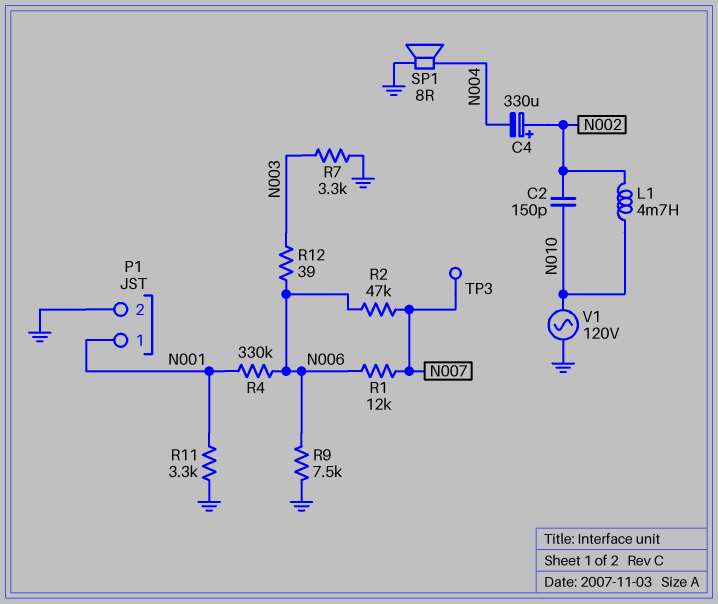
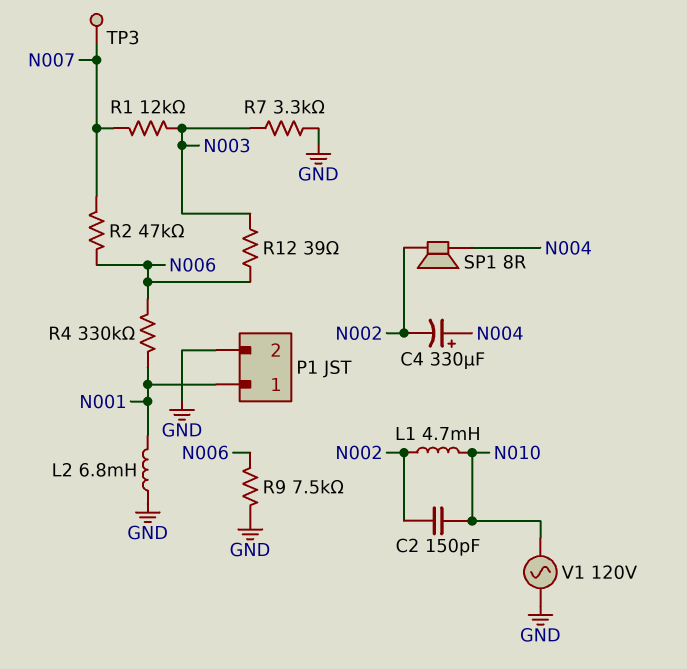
C4: 330uF (plus N002, minus N004) -> 330uF (plus N004, minus N002)
L2: none -> 6.8mH (GND, N001)
R1: 12k (N006, N007) -> 12k (N003, N007)
R11: 3.3k (GND, N001) -> none
SP1: speaker 8R (GND, N004) -> speaker 8R (N002, N004)

